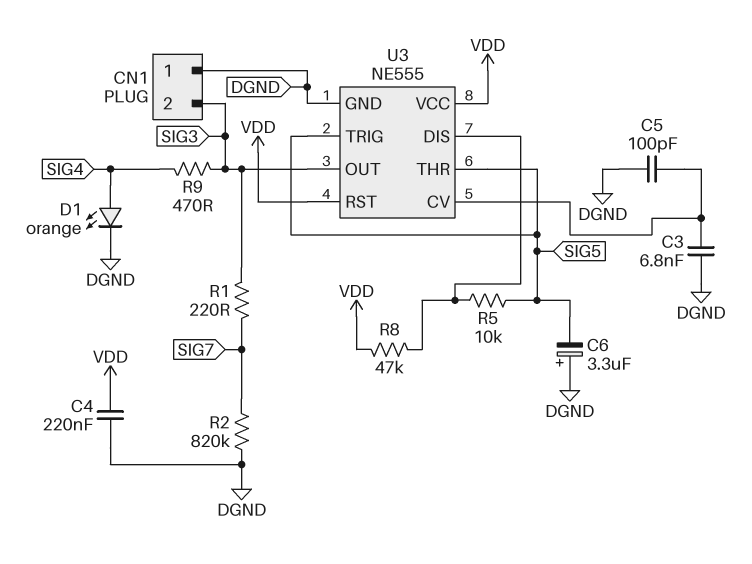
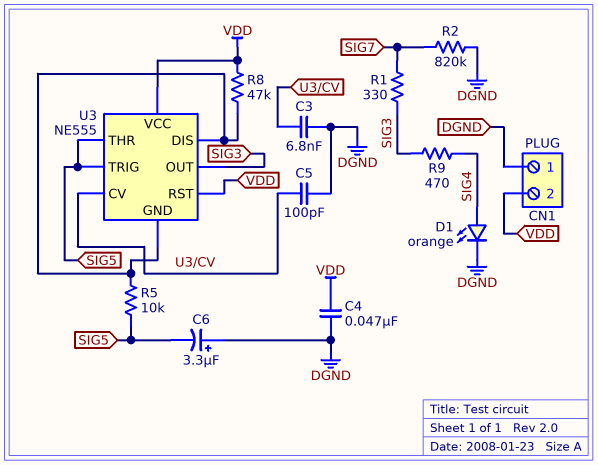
C4: 220nF (DGND, VDD) -> 47nF (DGND, VDD)
CN1 pin 2: SIG3 -> VDD
R1: 220 (SIG3, SIG7) -> 330 (SIG3, SIG7)
U3 pin GND: DGND -> U3/DIS

